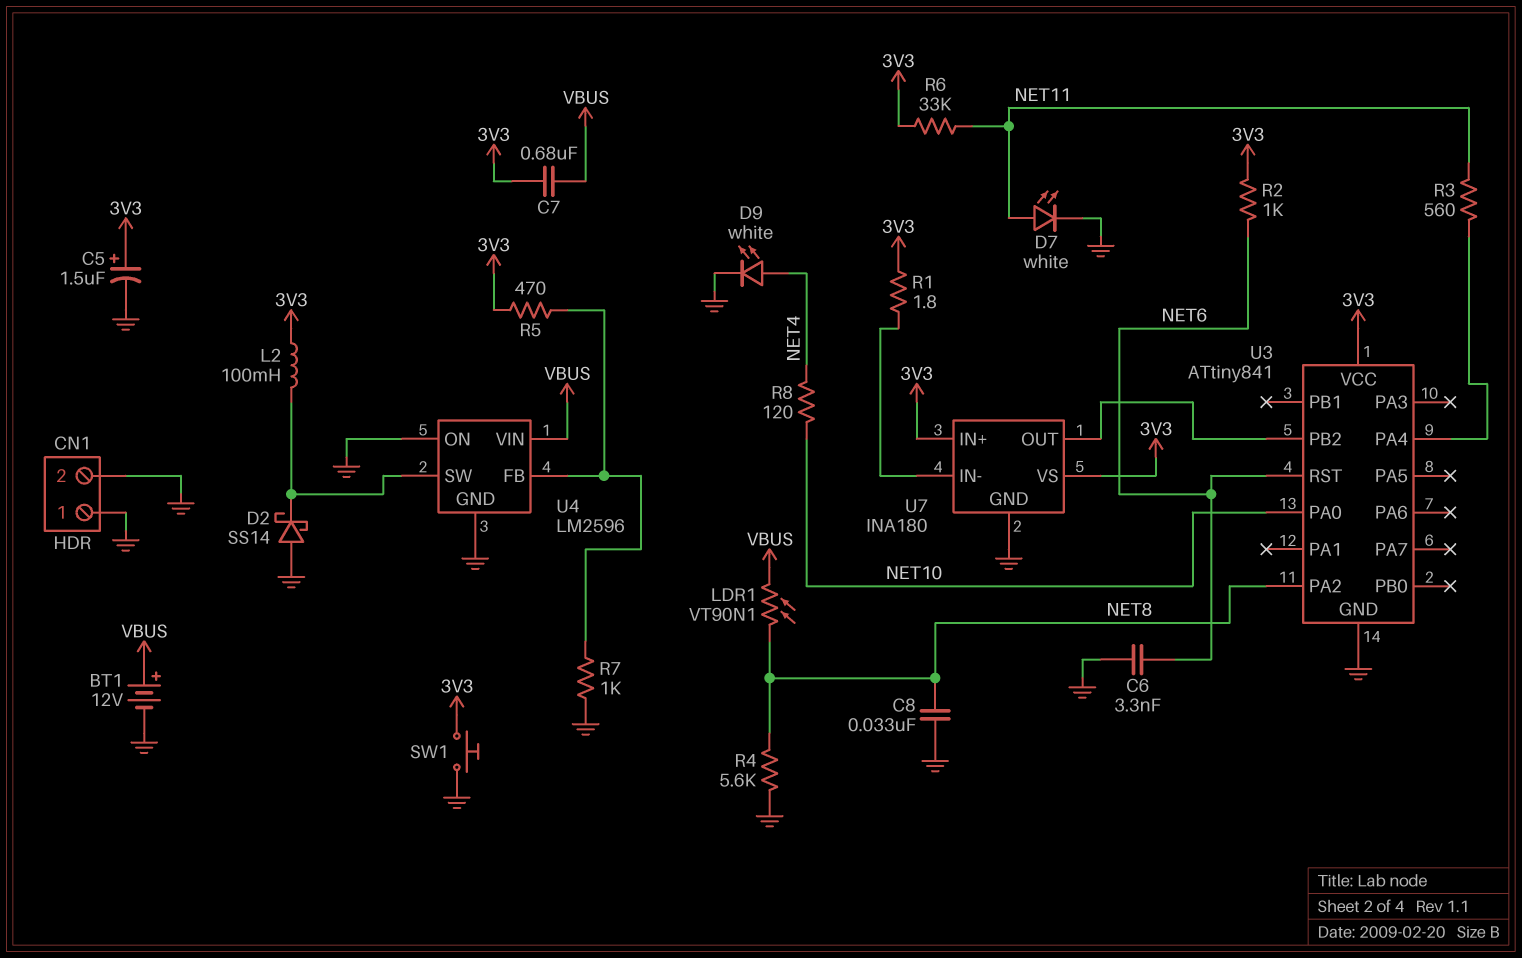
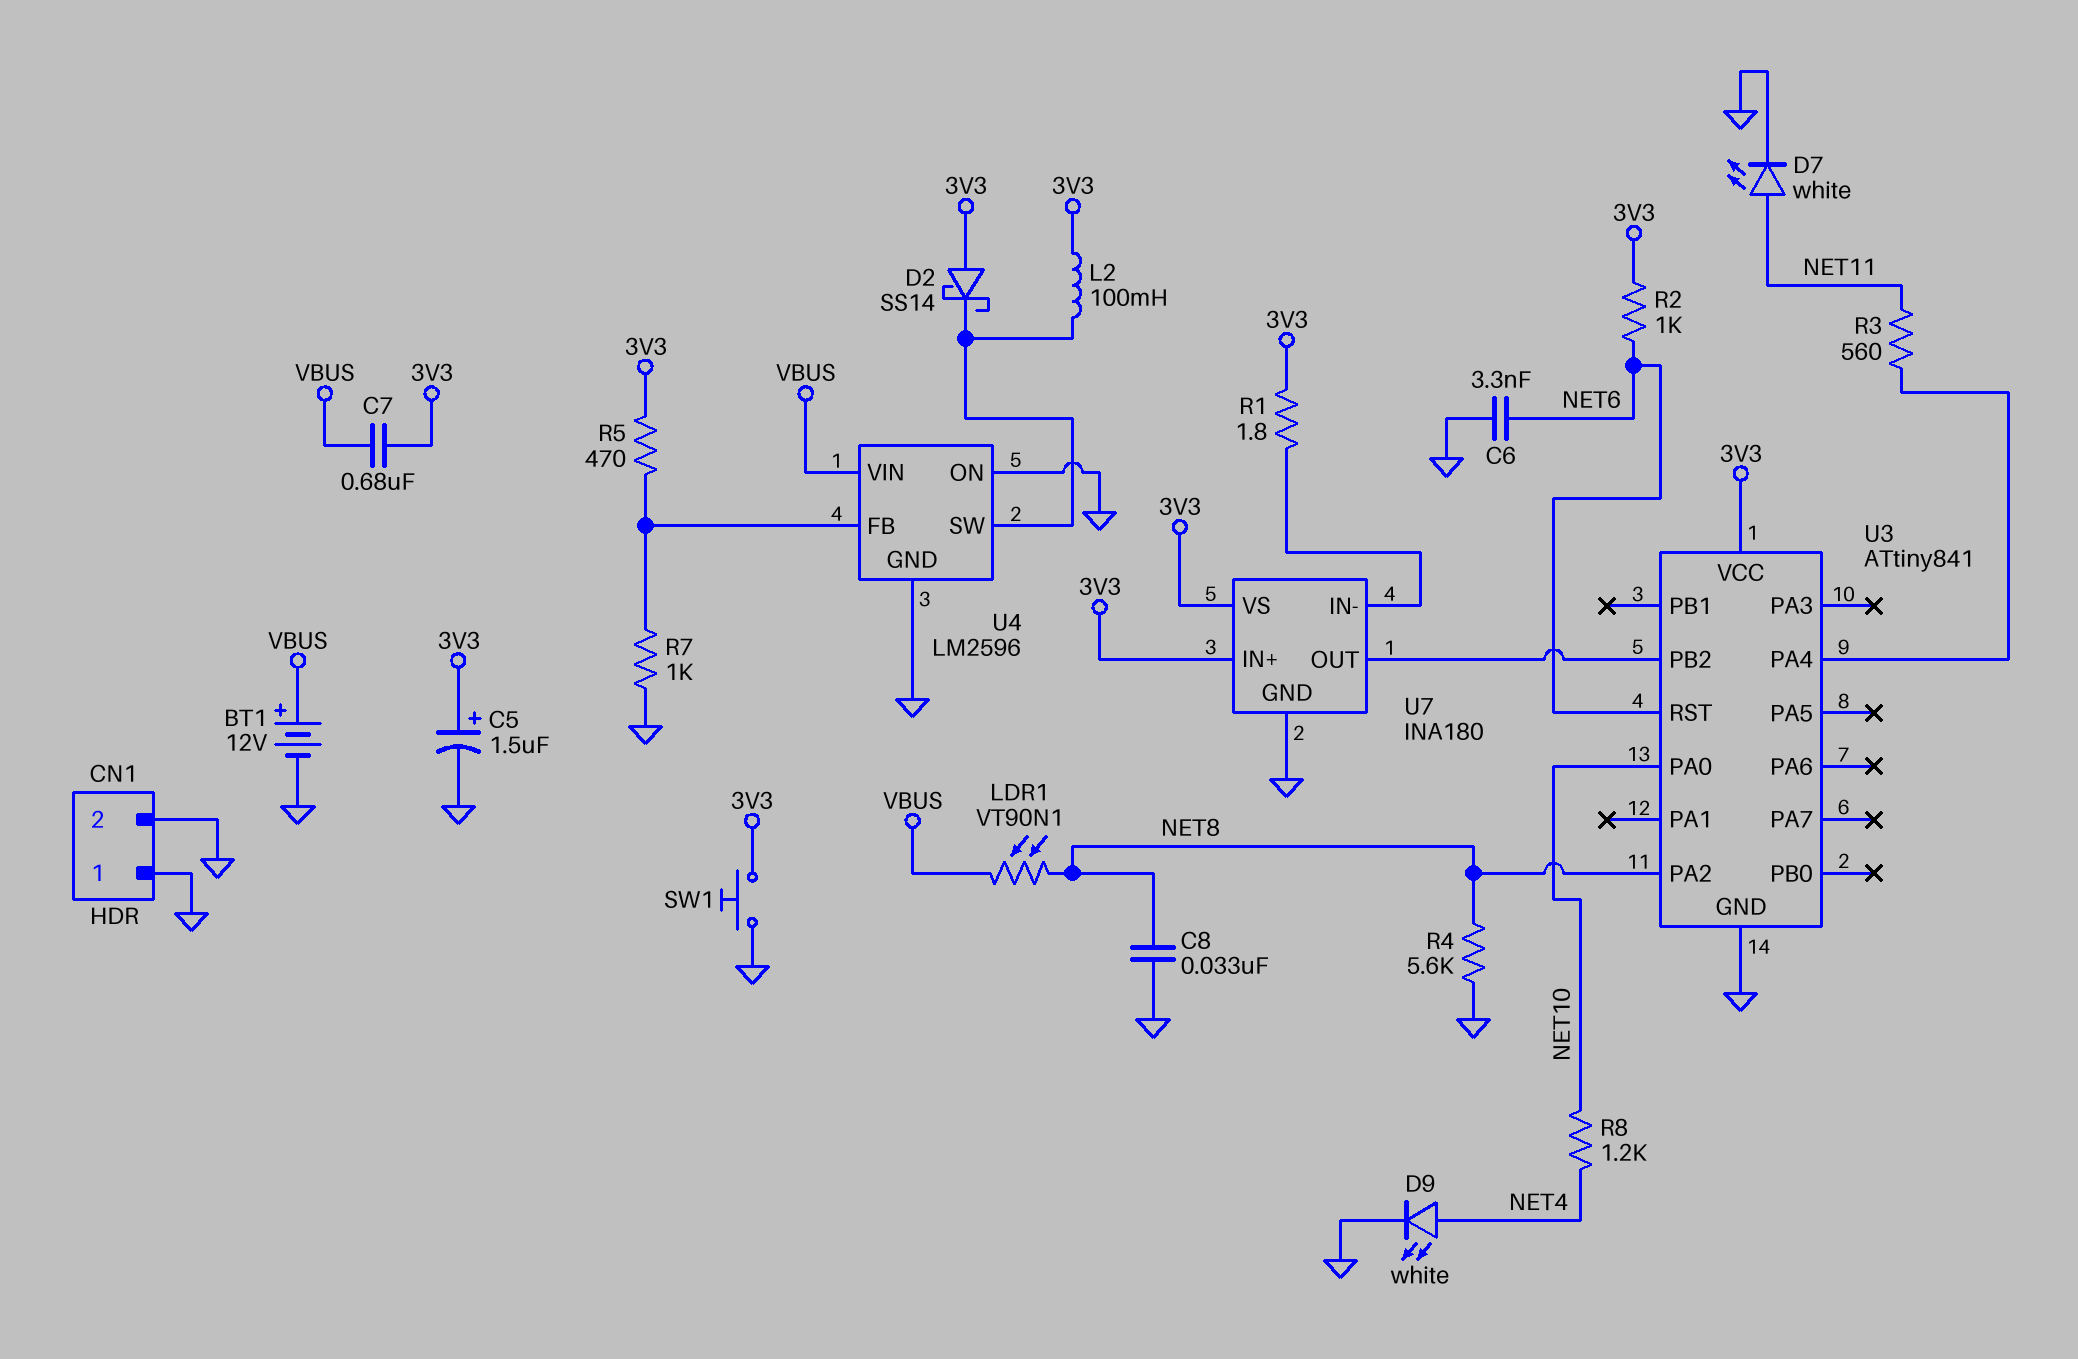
D2: schottky SS14 (A GND, K U4/SW) -> schottky SS14 (A 3V3, K U4/SW)
R6: 33k (3V3, NET11) -> none
R8: 120 (NET4, NET10) -> 1.2k (NET4, NET10)

